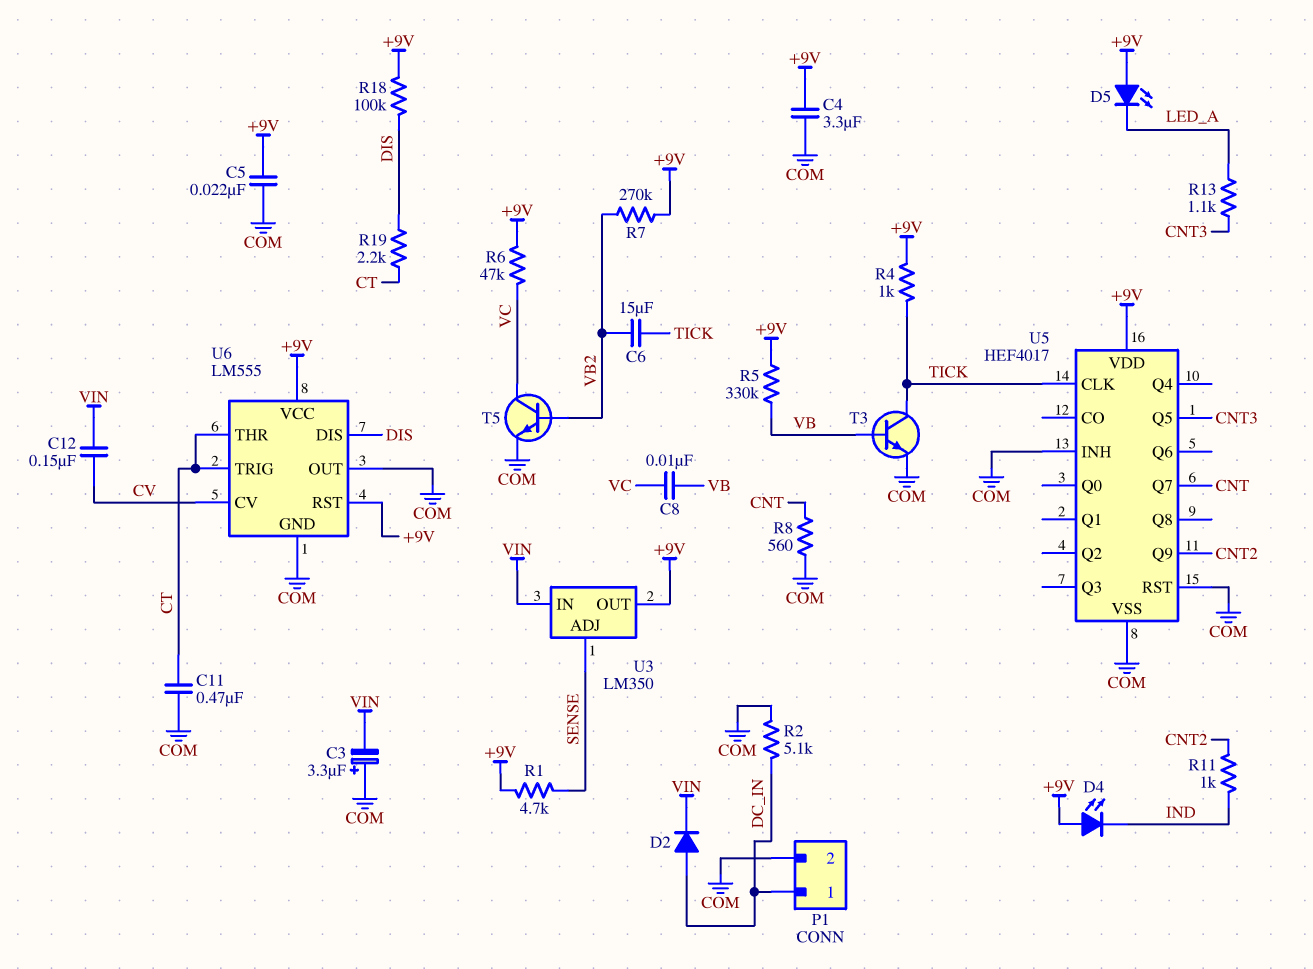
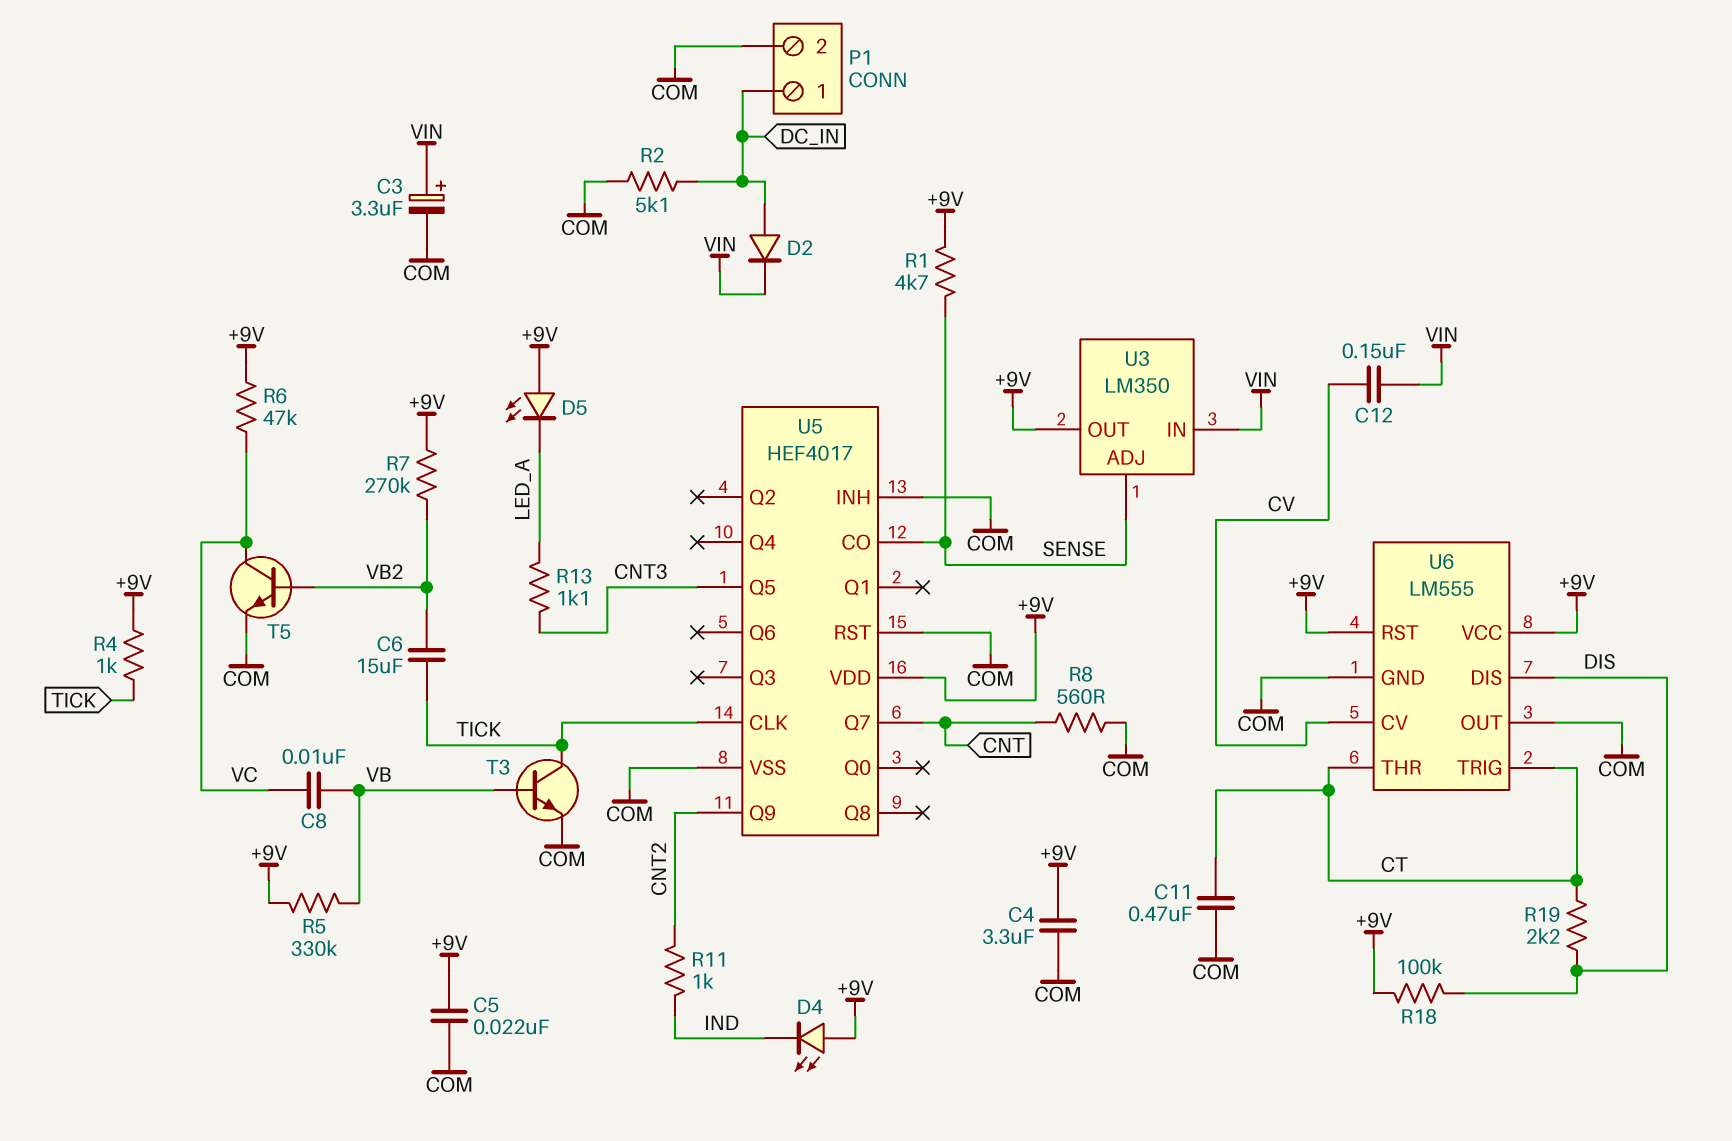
C3: 3.3uF (plus COM, minus VIN) -> 3.3uF (plus VIN, minus COM)
U5 pin CO: none -> SENSE

